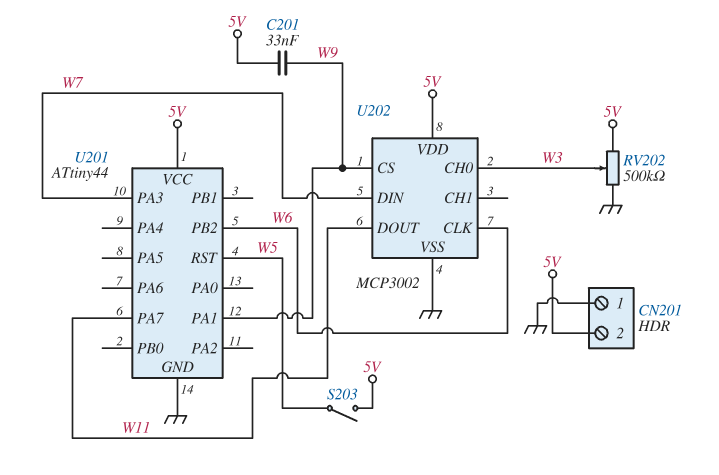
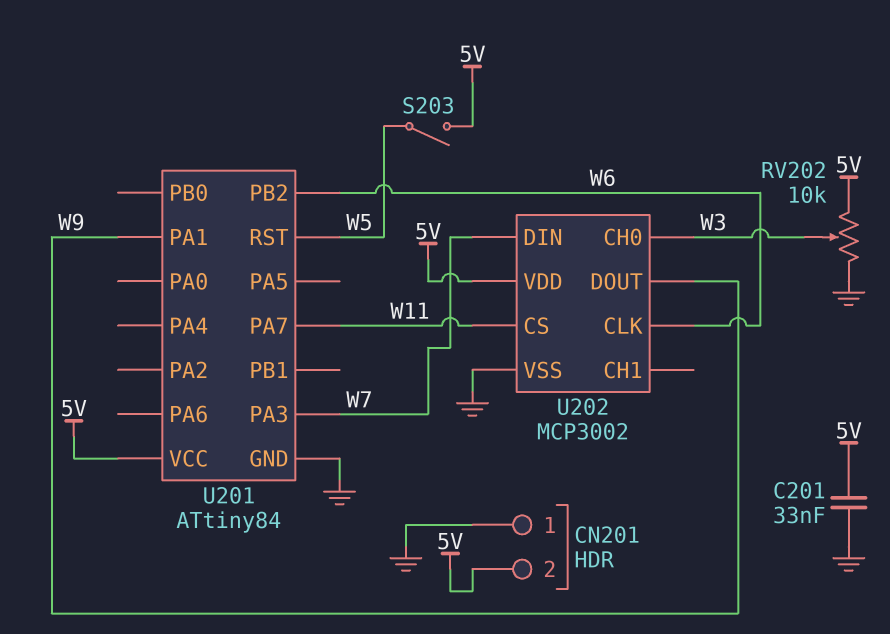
C201: 33nF (5V, W9) -> 33nF (5V, GND)
RV202: 500k (5V, GND, wiper W3) -> 10k (5V, GND, wiper W3)
U201: ATtiny44 -> ATtiny84
U202 pin CS: W9 -> W11
U202 pin DOUT: W11 -> W9

